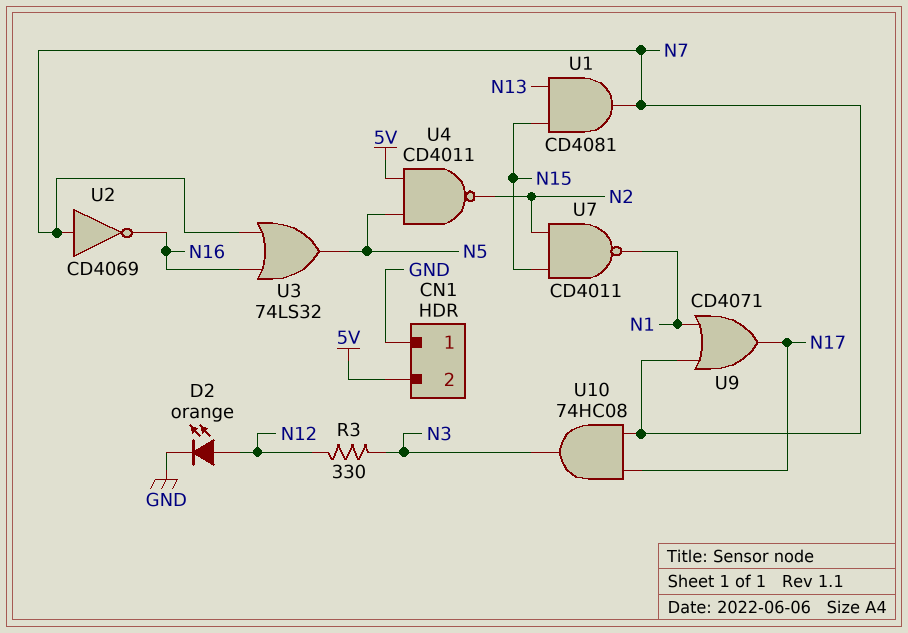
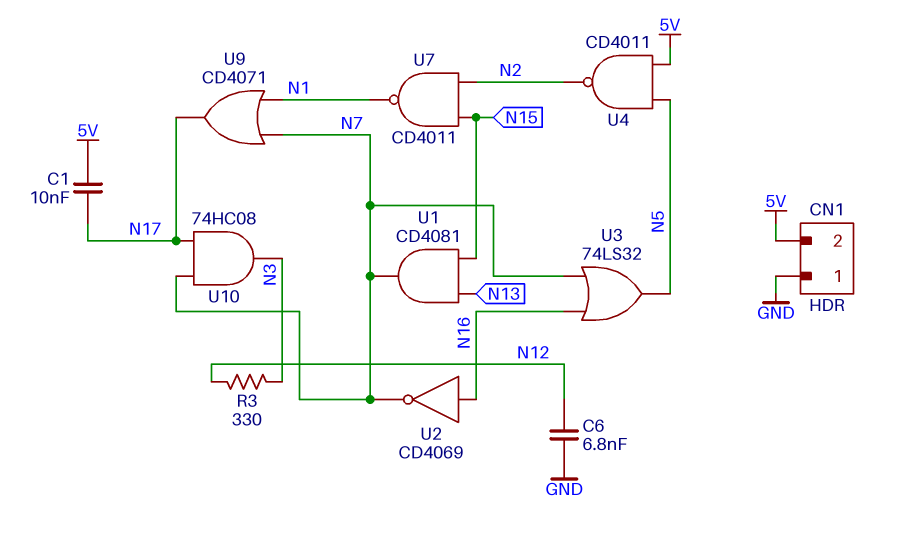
C1: none -> 10nF (5V, N17)
C6: none -> 6.8nF (GND, N12)
D2: LED orange (A N12, K GND) -> none
U2: NOT CD4069 (in N7, out N16) -> NOT CD4069 (in N16, out N7)

